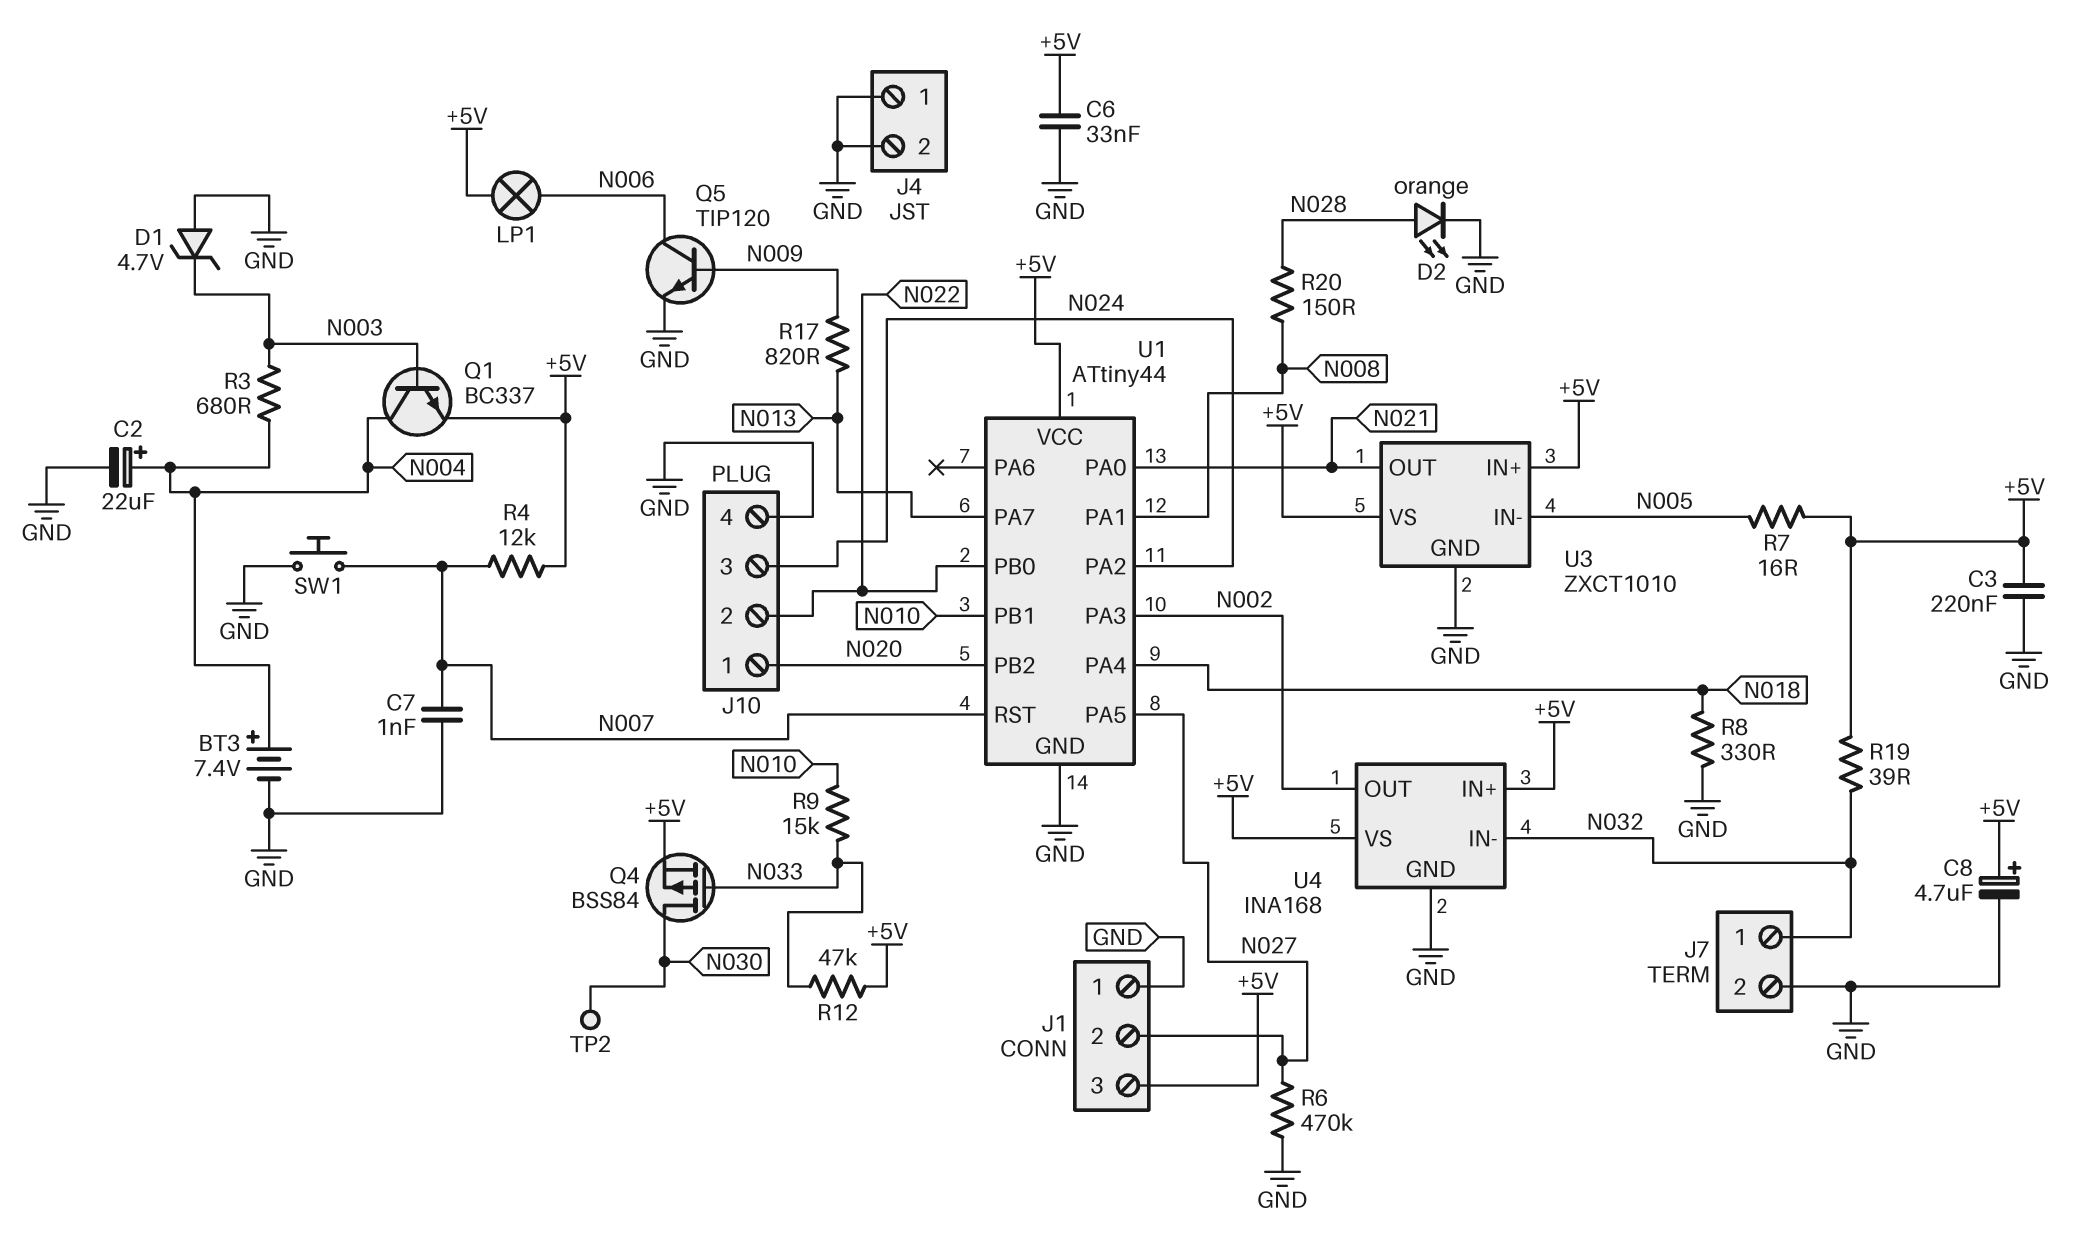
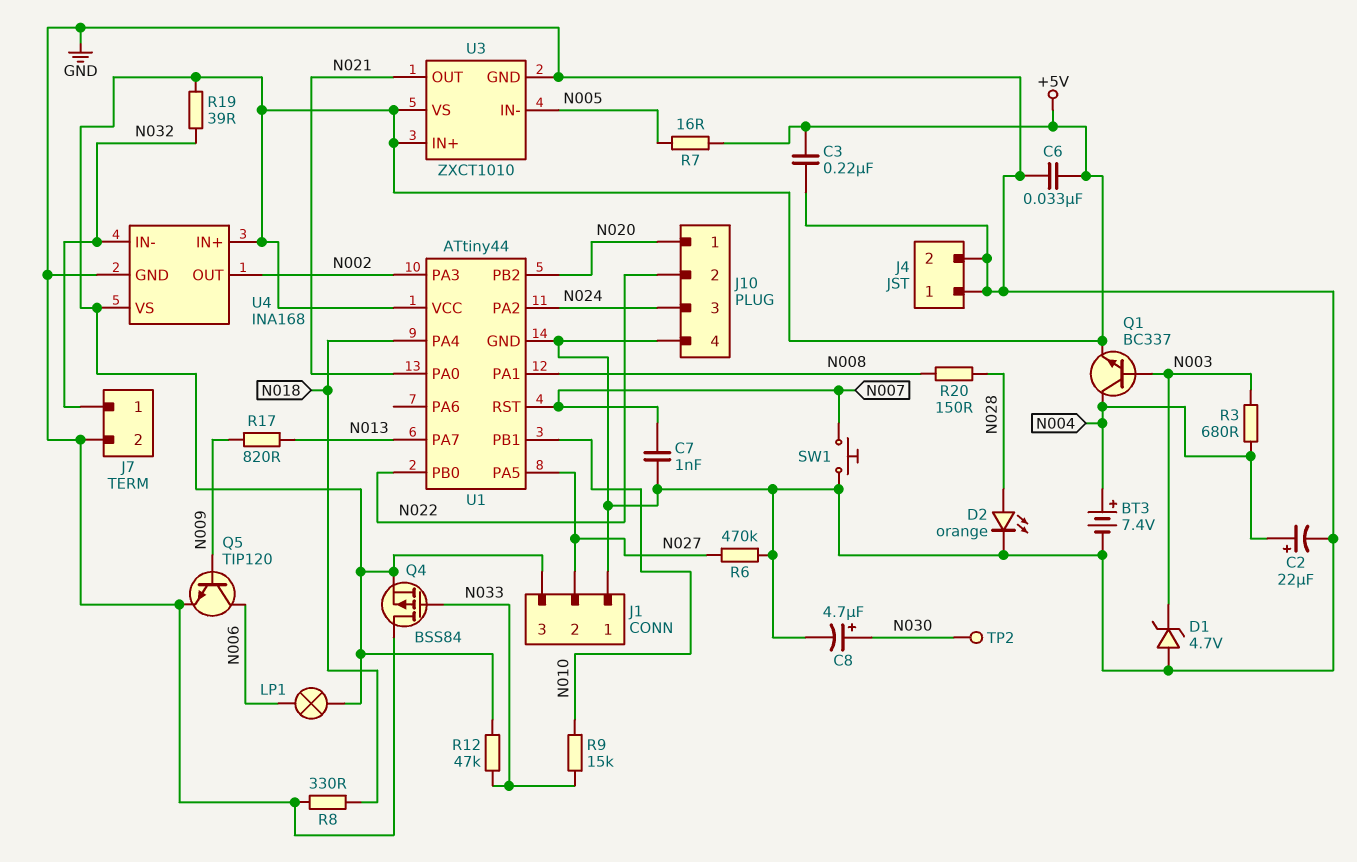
C8: 4.7uF (plus +5V, minus GND) -> 4.7uF (plus N030, minus GND)
Q4: PMOS BSS84 (G N033, D N030, S +5V) -> PMOS BSS84 (G N033, D GND, S +5V)
R4: 12k (+5V, N007) -> none

